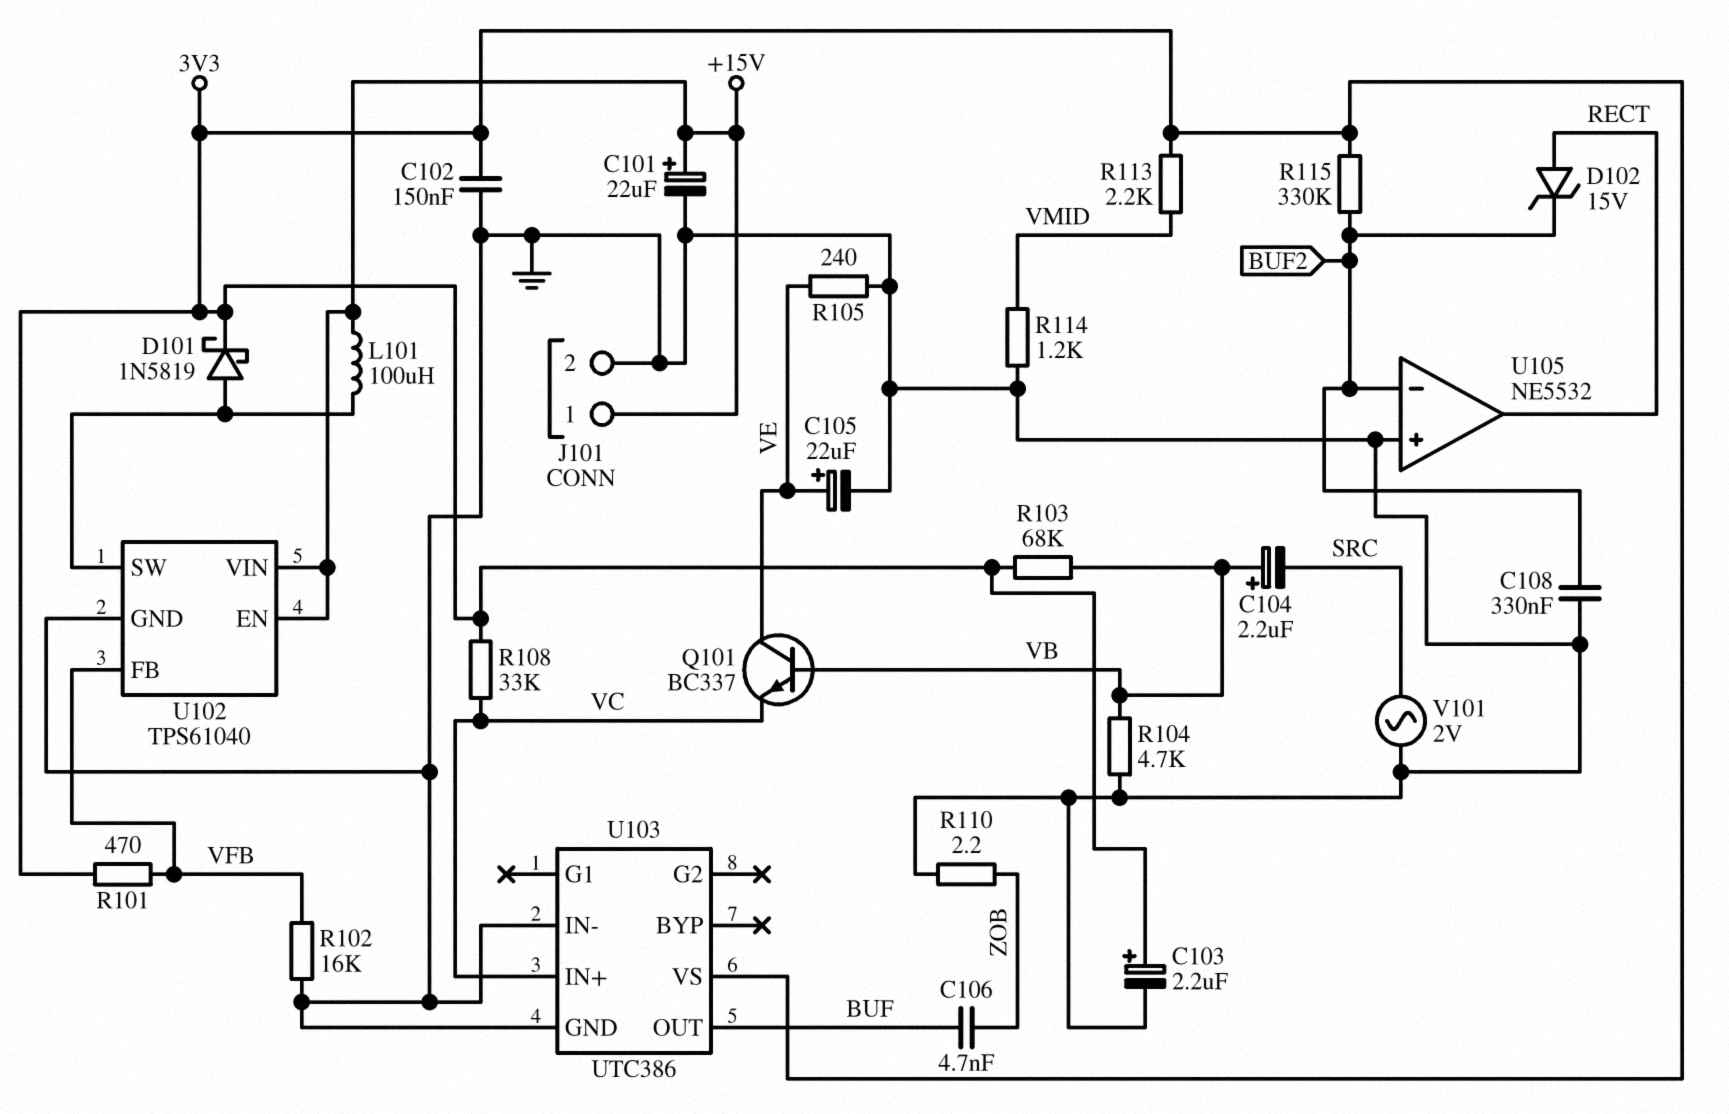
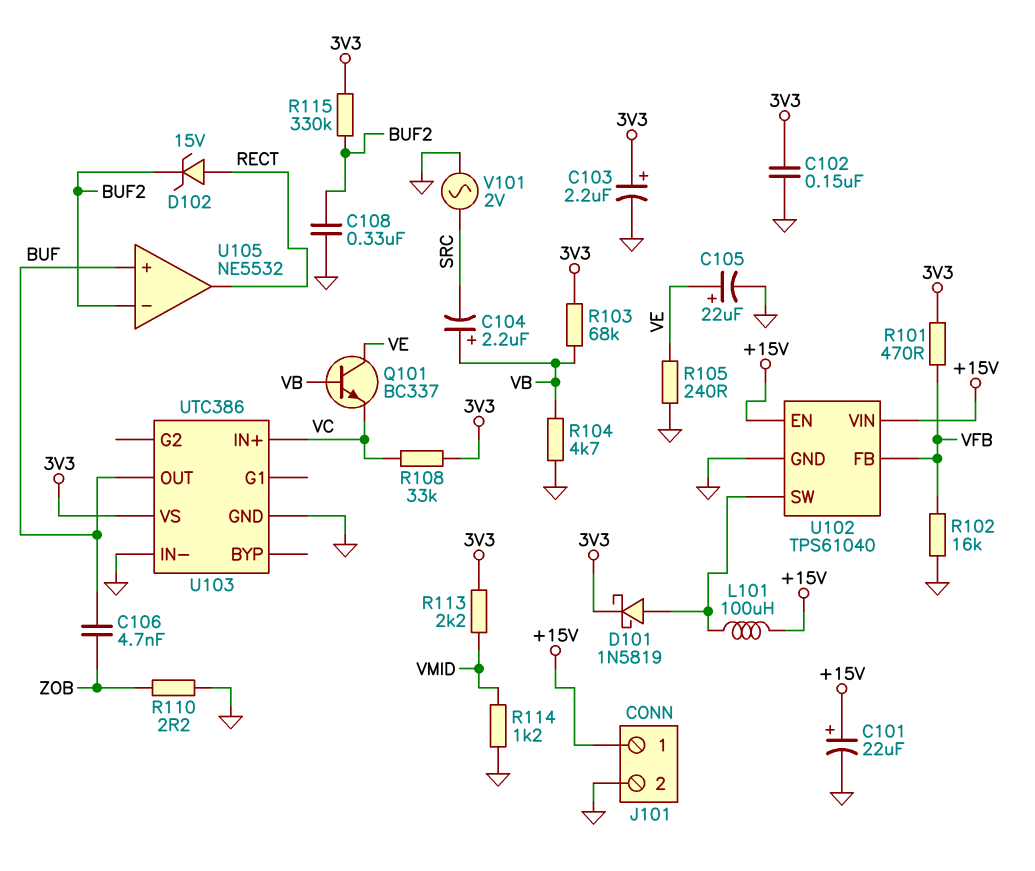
U105 pin in+: GND -> BUF

